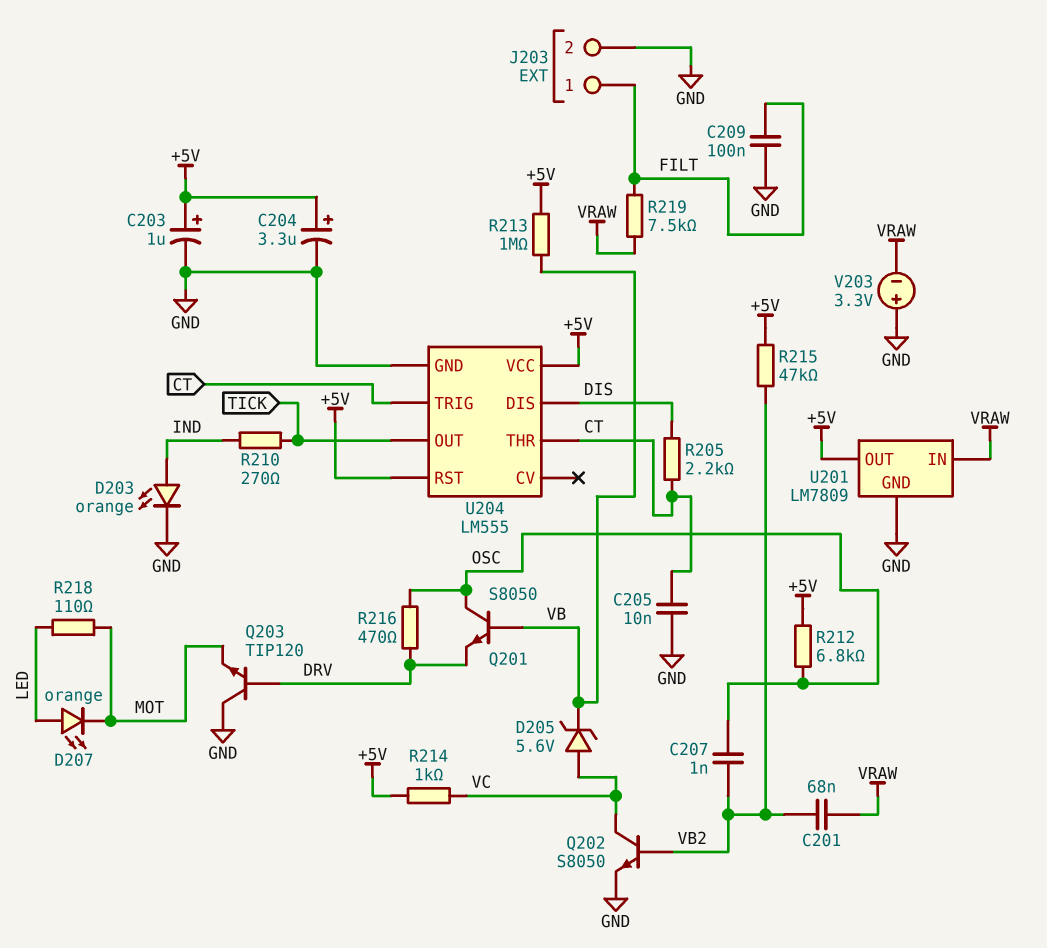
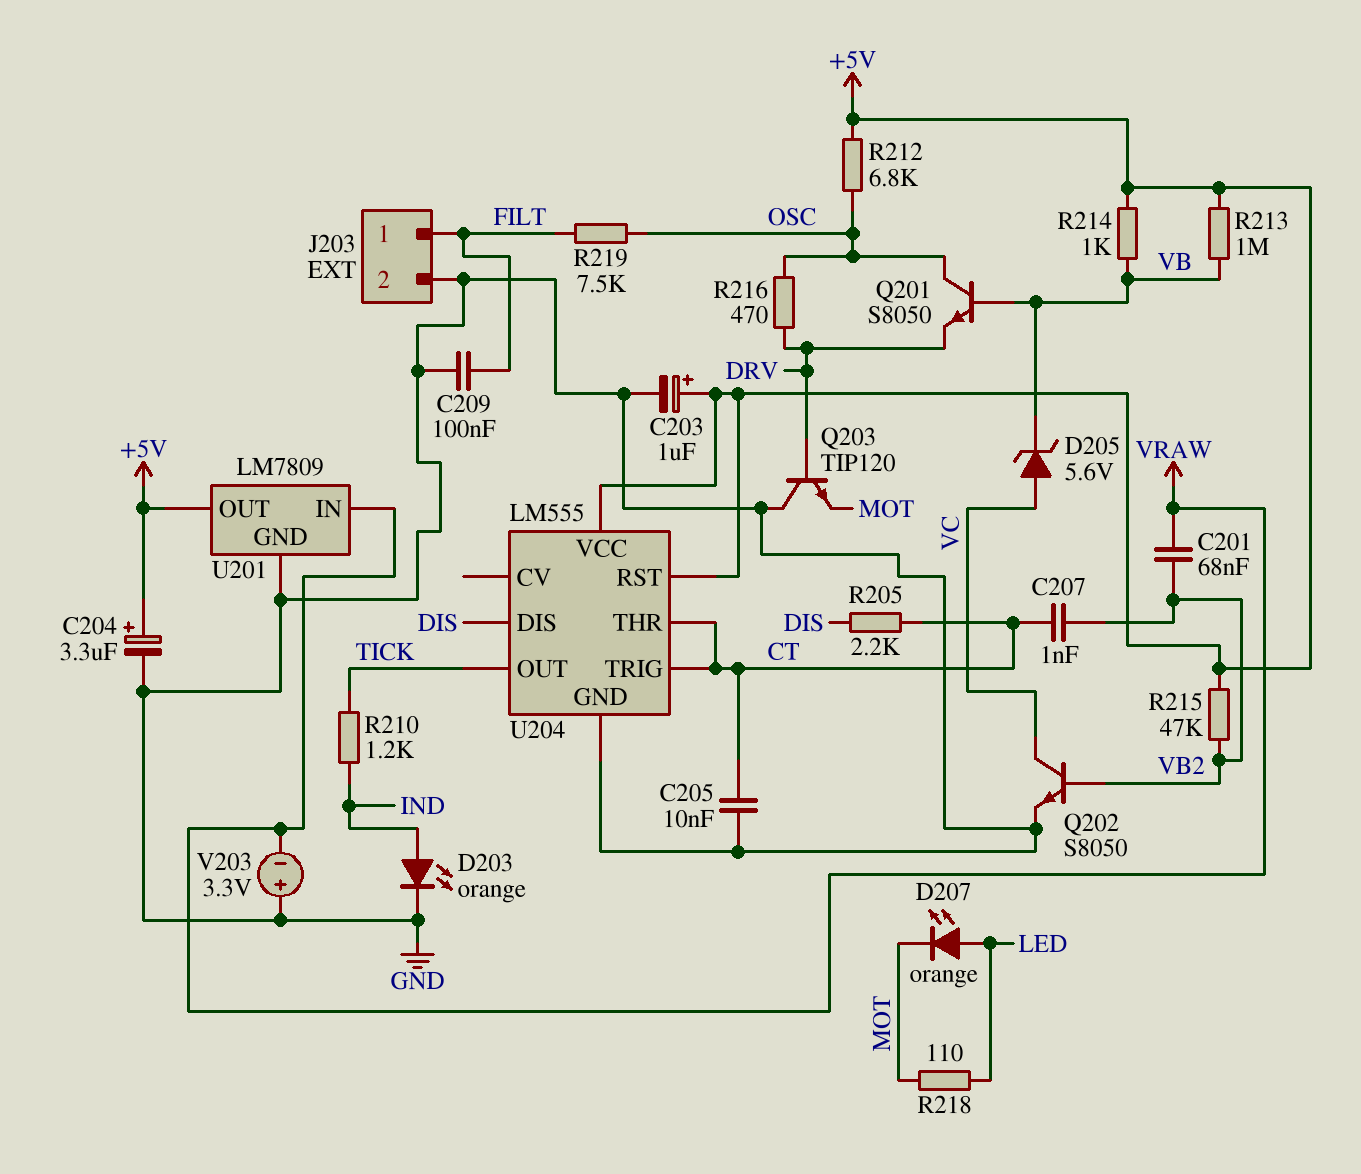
C207: 1nF (OSC, VB2) -> 1nF (CT, VB2)
R210: 270 (IND, TICK) -> 1.2k (IND, TICK)
R214: 1k (+5V, VC) -> 1k (+5V, VB)
R219: 7.5k (FILT, VRAW) -> 7.5k (FILT, OSC)

